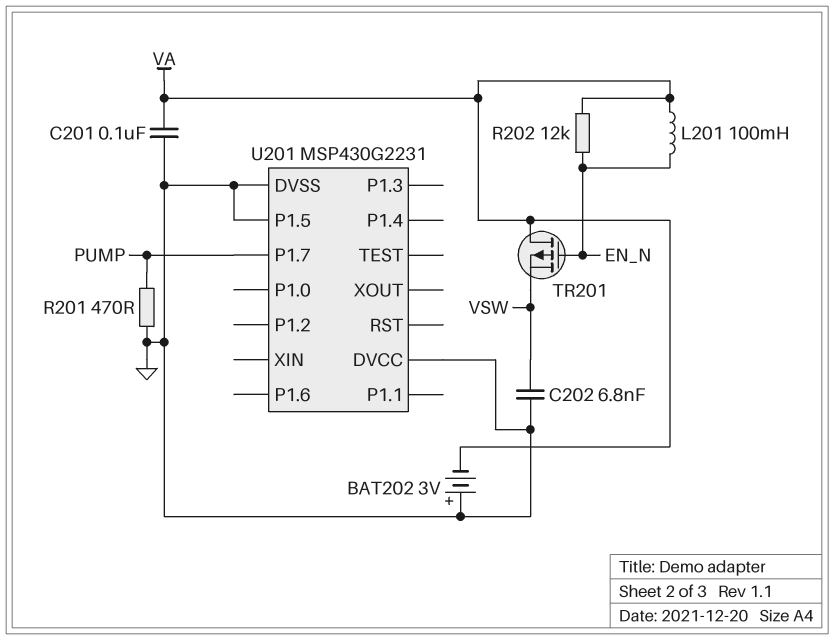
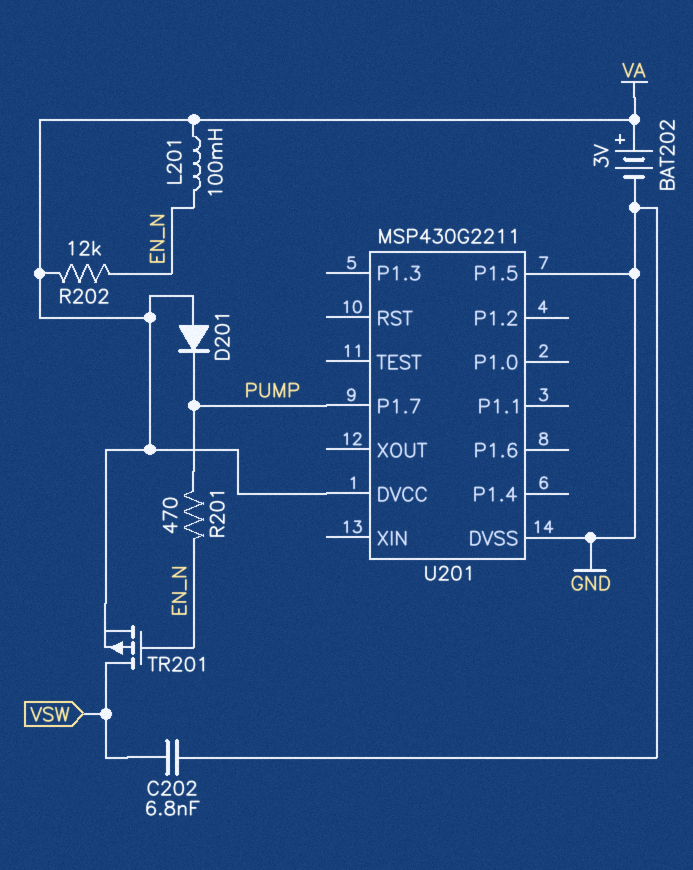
BAT202: 3V (plus GND, minus VA) -> 3V (plus VA, minus GND)
C201: 100nF (GND, VA) -> none
D201: none -> diode (A VA, K PUMP)
R201: 470 (GND, PUMP) -> 470 (EN_N, PUMP)
TR201: PMOS (G EN_N, D VA, S VSW) -> PMOS (G EN_N, D VSW, S VA)
U201: MSP430G2231 -> MSP430G2211
U201 pin DVCC: GND -> VA

